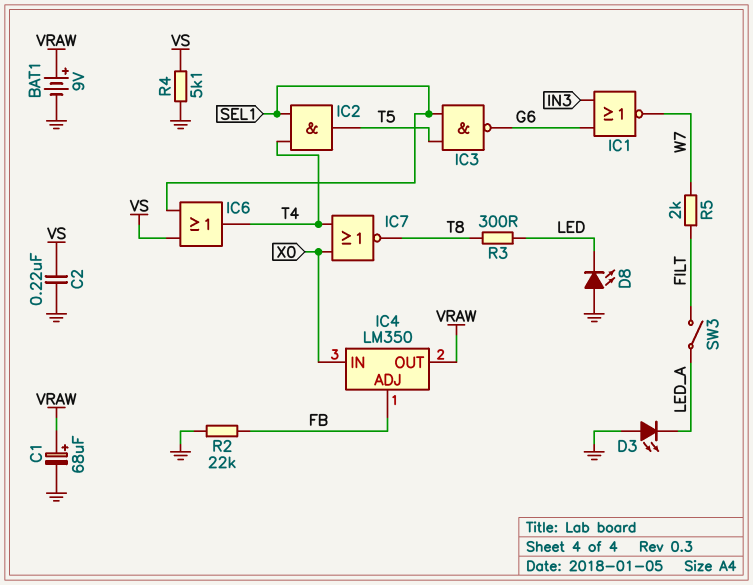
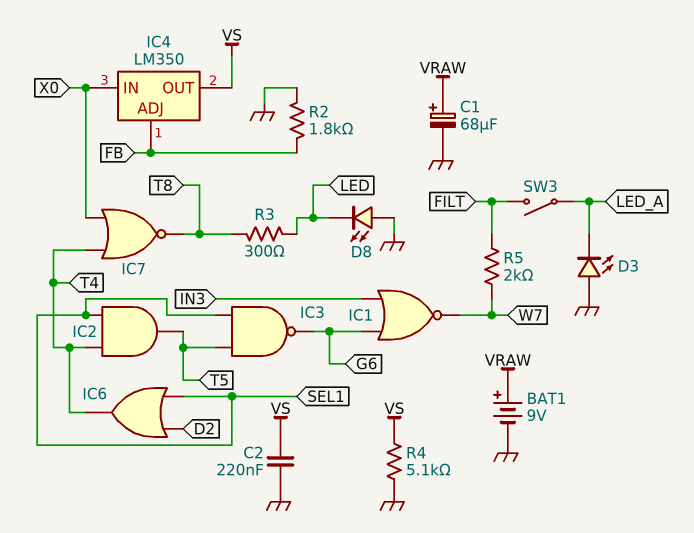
IC4 pin OUT: VRAW -> VS
IC6: OR (in SEL1, in VS, out T4) -> OR (in D2, in SEL1, out T4)
R2: 22k (FB, GND) -> 1.8k (FB, GND)

